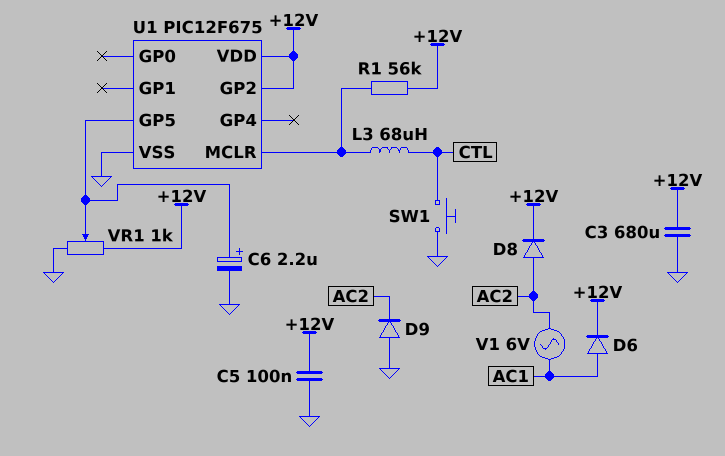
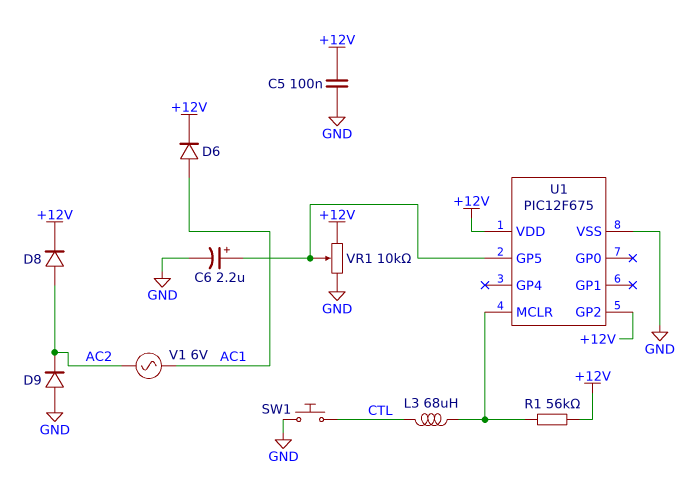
C3: 680uF (+12V, GND) -> none
VR1: 1k (+12V, GND, wiper U1/GP5) -> 10k (+12V, GND, wiper U1/GP5)

